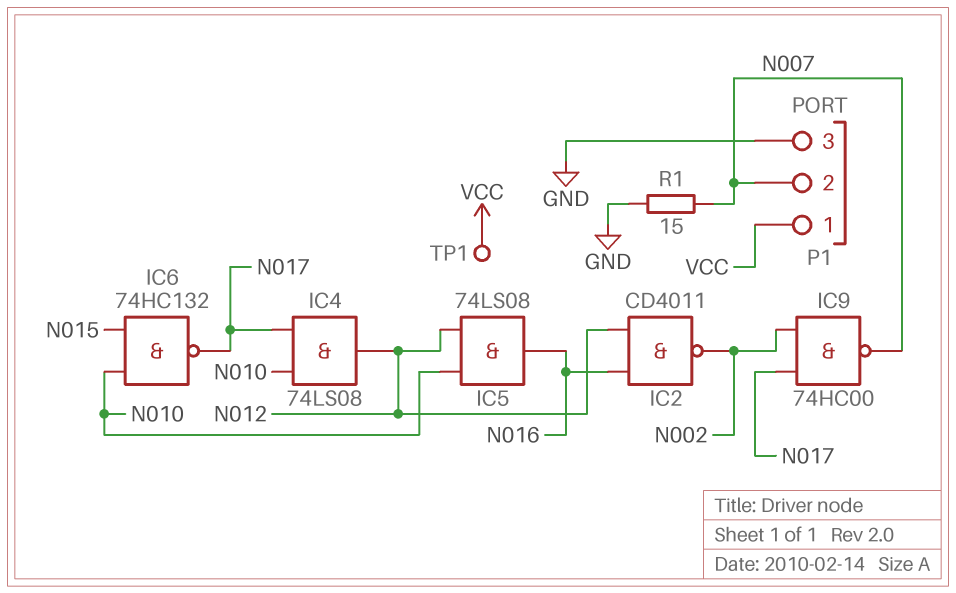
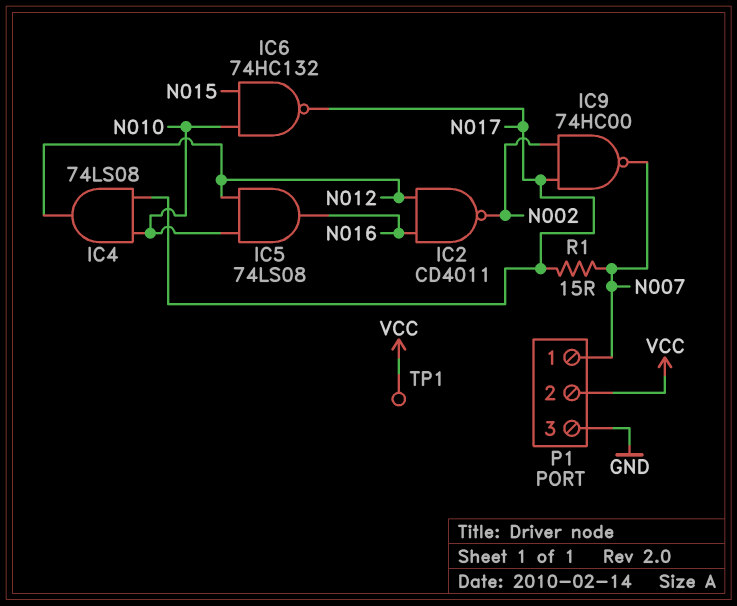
P1 pin 1: VCC -> N007
P1 pin 2: N007 -> VCC
R1: 15 (GND, N007) -> 15 (N007, N017)

